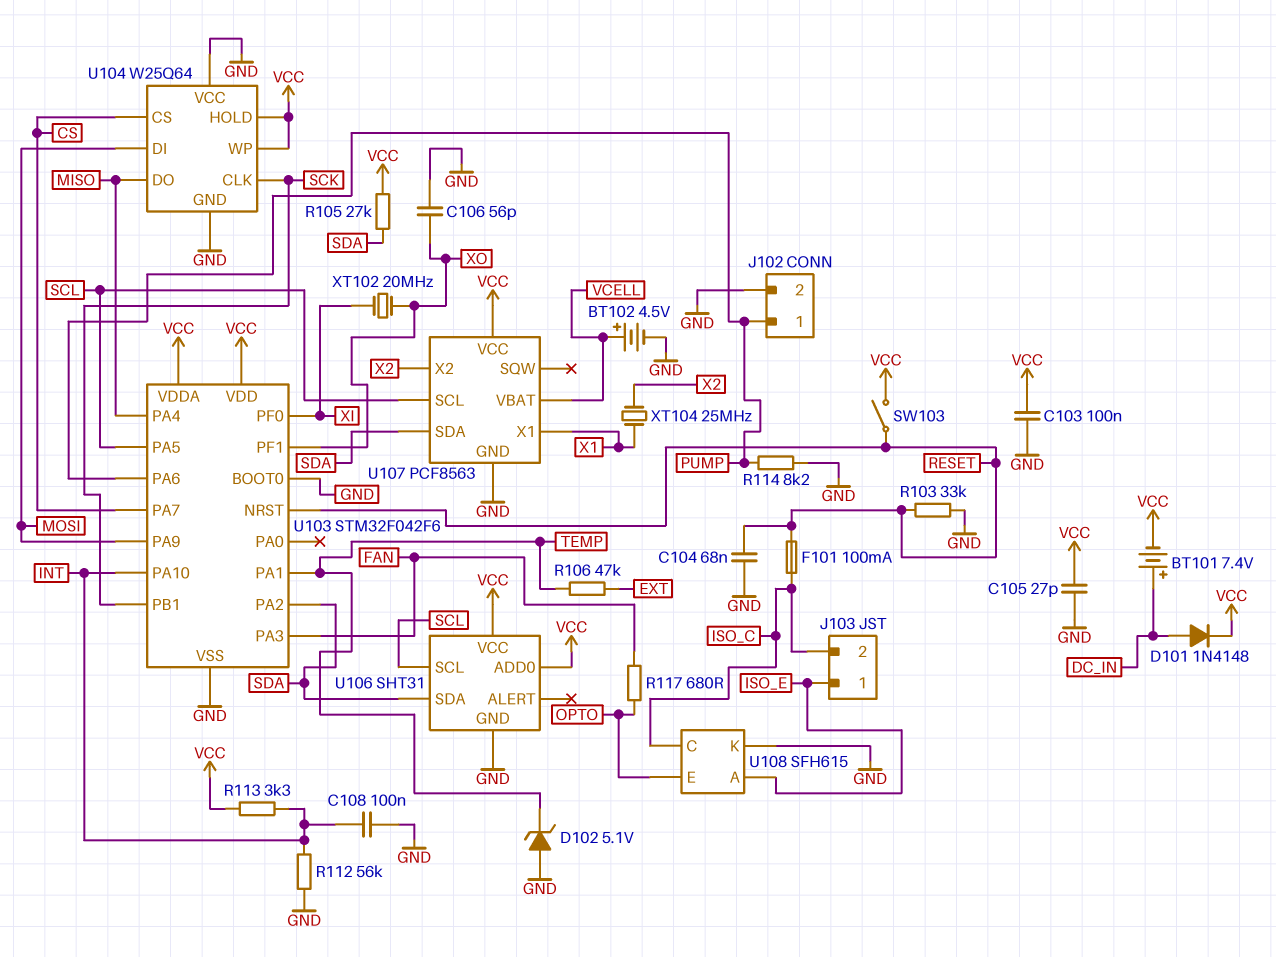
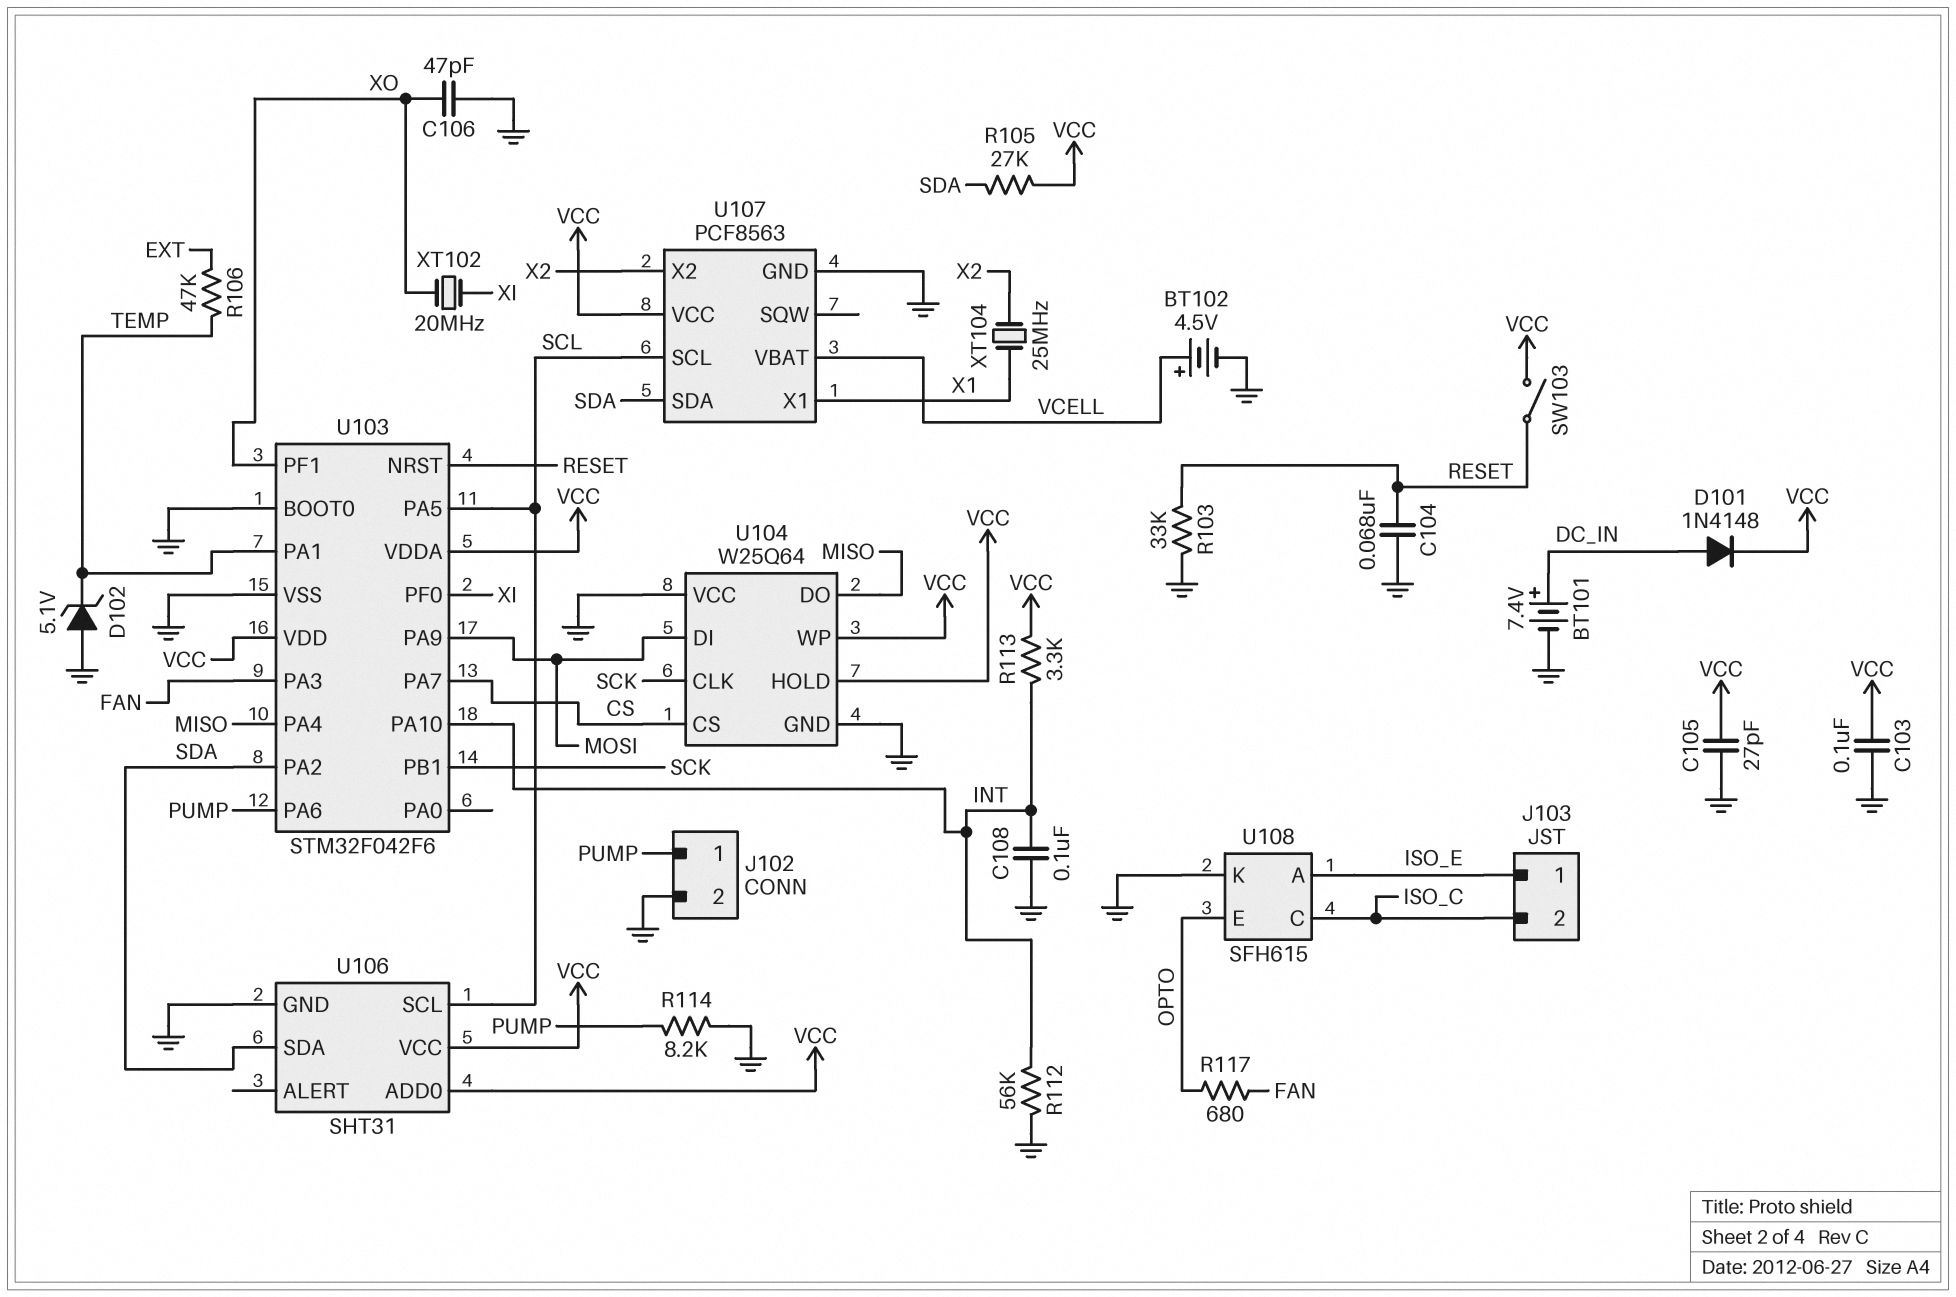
BT101: 7.4V (plus DC_IN, minus VCC) -> 7.4V (plus DC_IN, minus GND)
C106: 56pF (GND, XO) -> 47pF (GND, XO)
F101: 100mA (ISO_C, RESET) -> none

